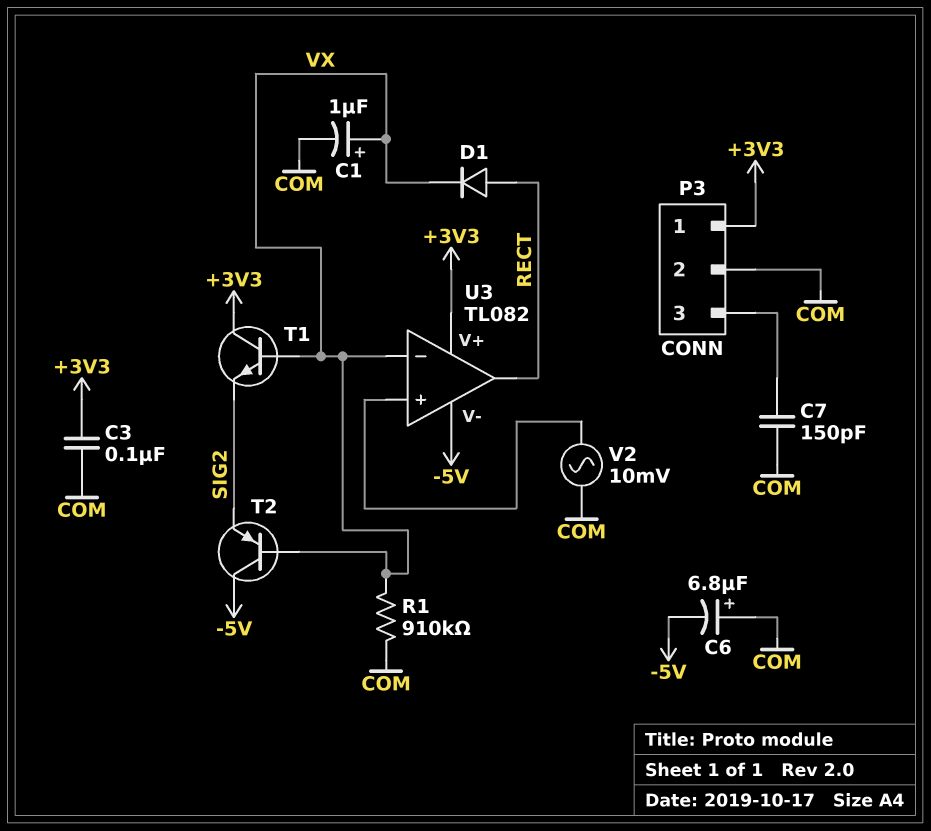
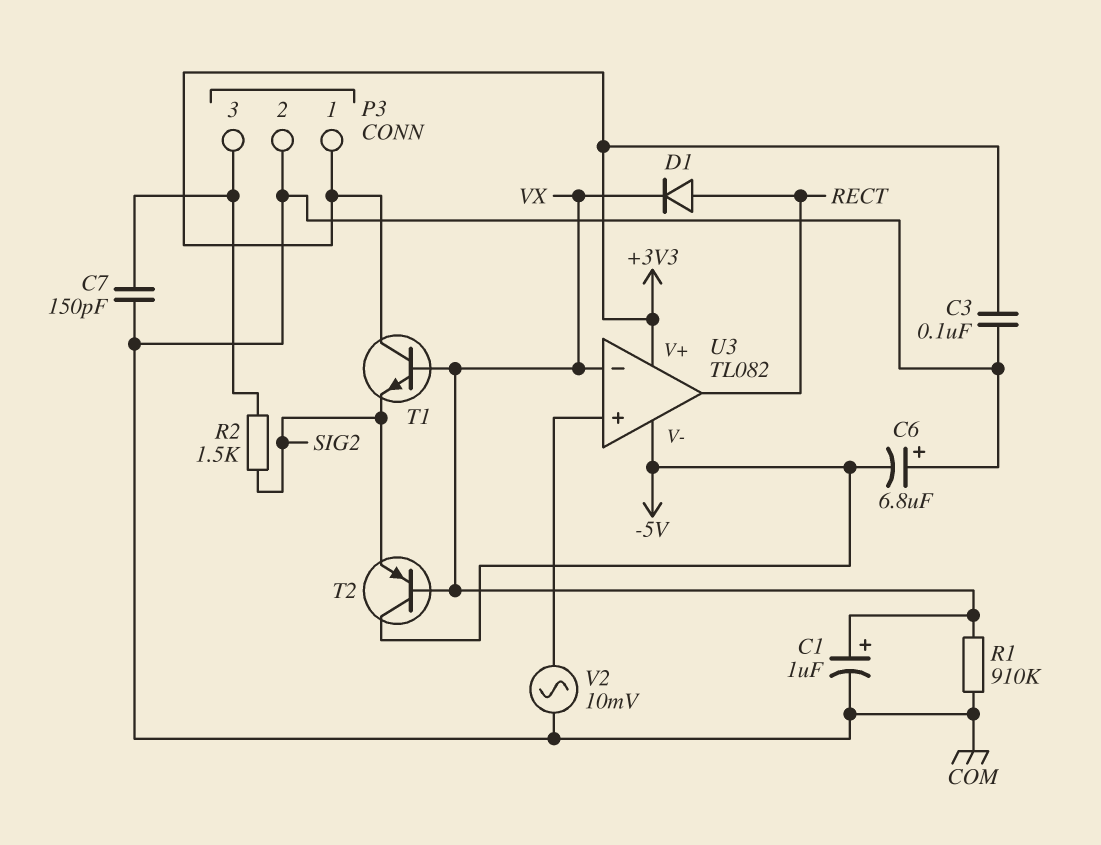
R2: none -> 1.5k (P3/3, SIG2)

